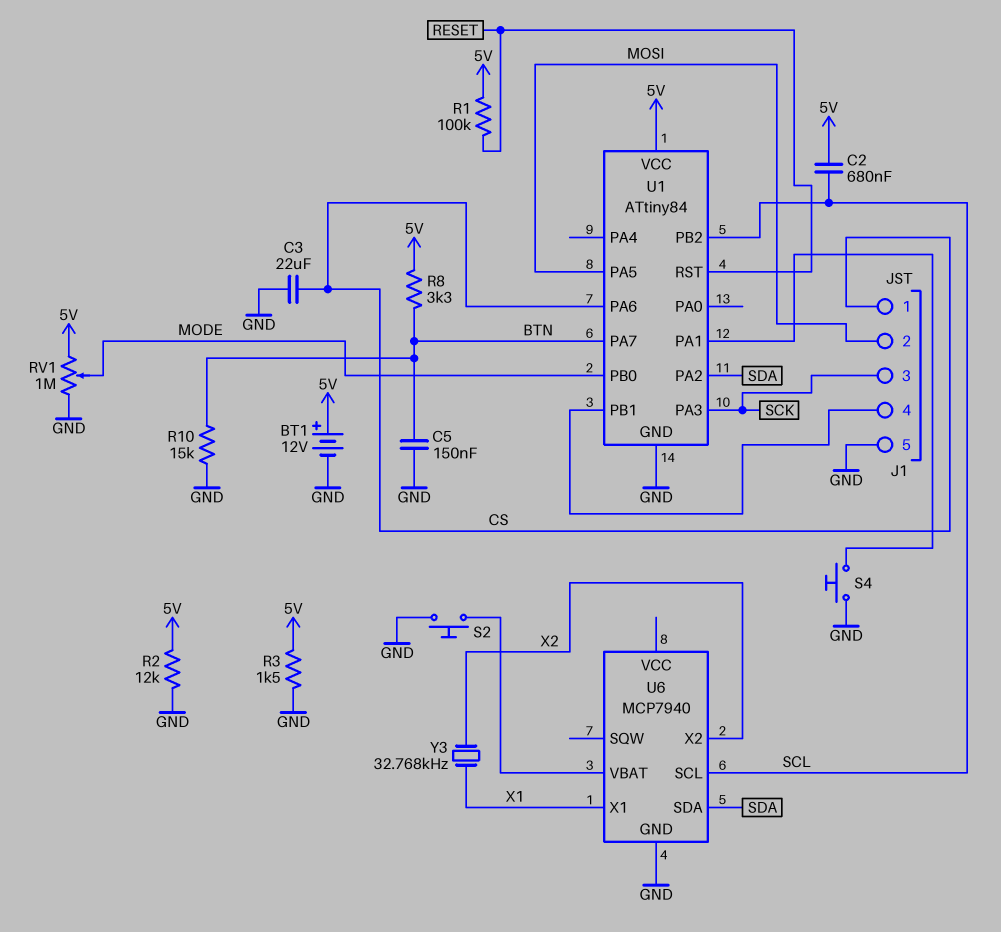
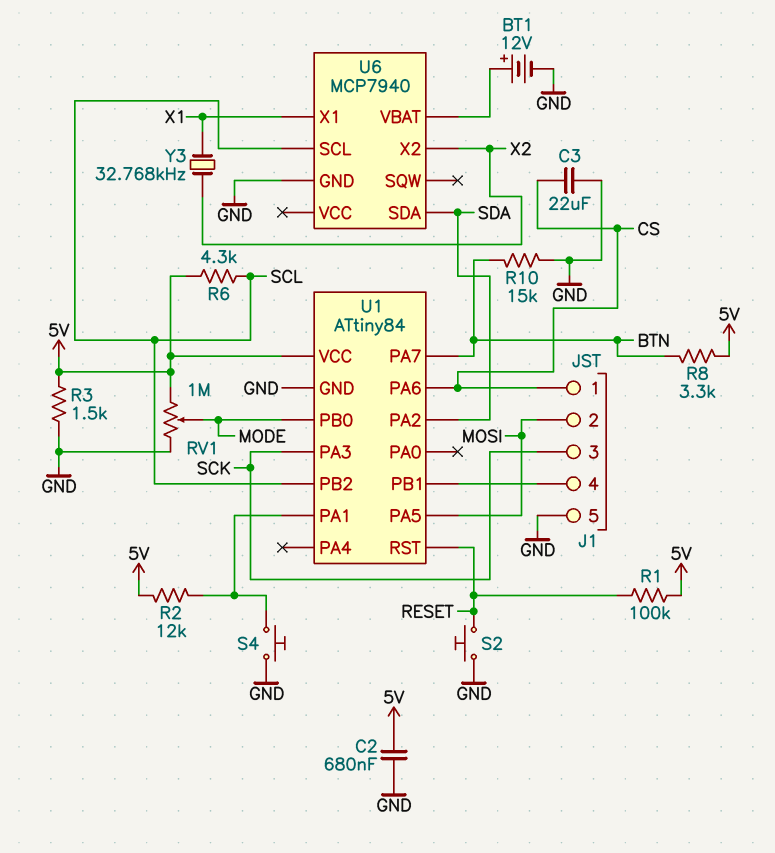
BT1: 12V (plus 5V, minus GND) -> 12V (plus U6/VBAT, minus GND)
C2: 680nF (5V, SCL) -> 680nF (5V, GND)
C5: 150nF (BTN, GND) -> none
R2: 12k (5V, GND) -> 12k (5V, U1/PA1)
R6: none -> 4.3k (5V, SCL)
S2: button (GND, U6/VBAT) -> button (GND, RESET)

